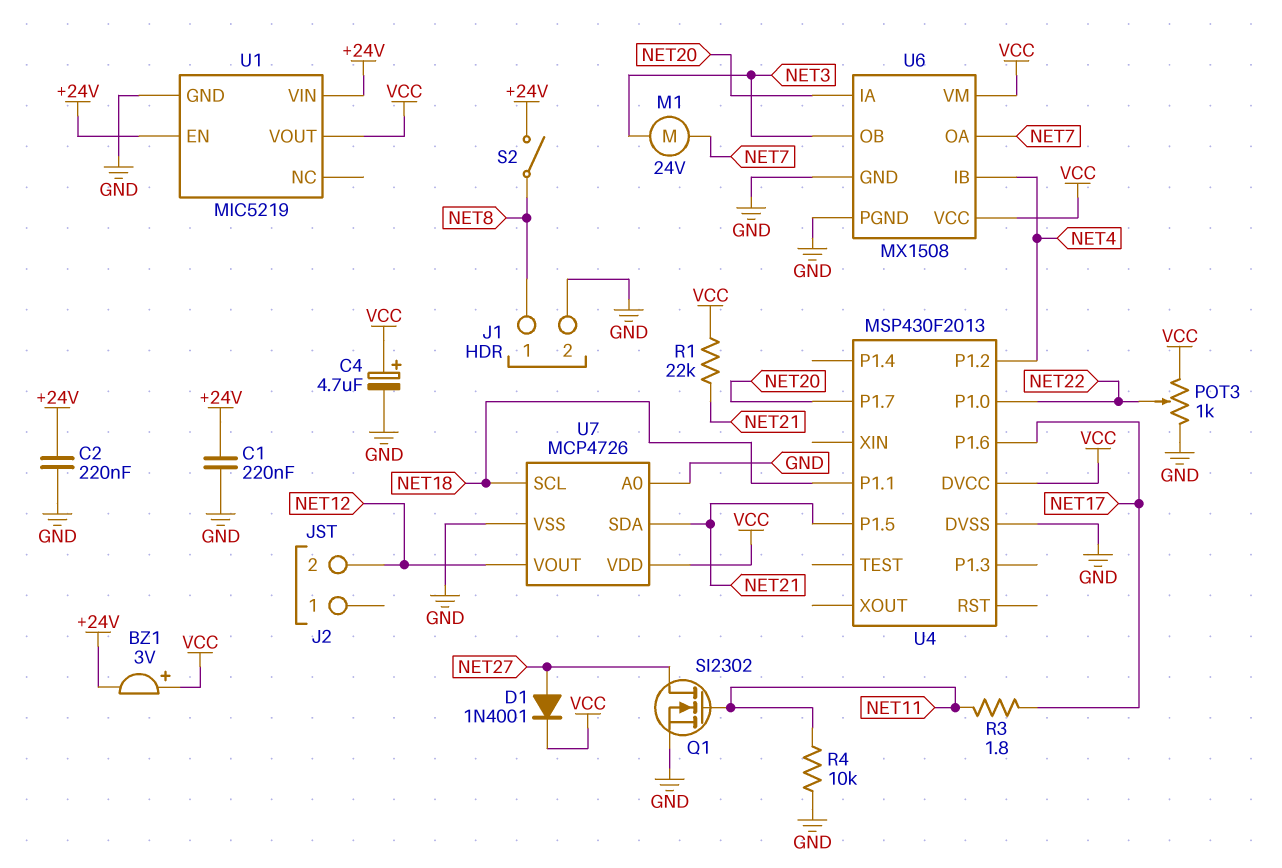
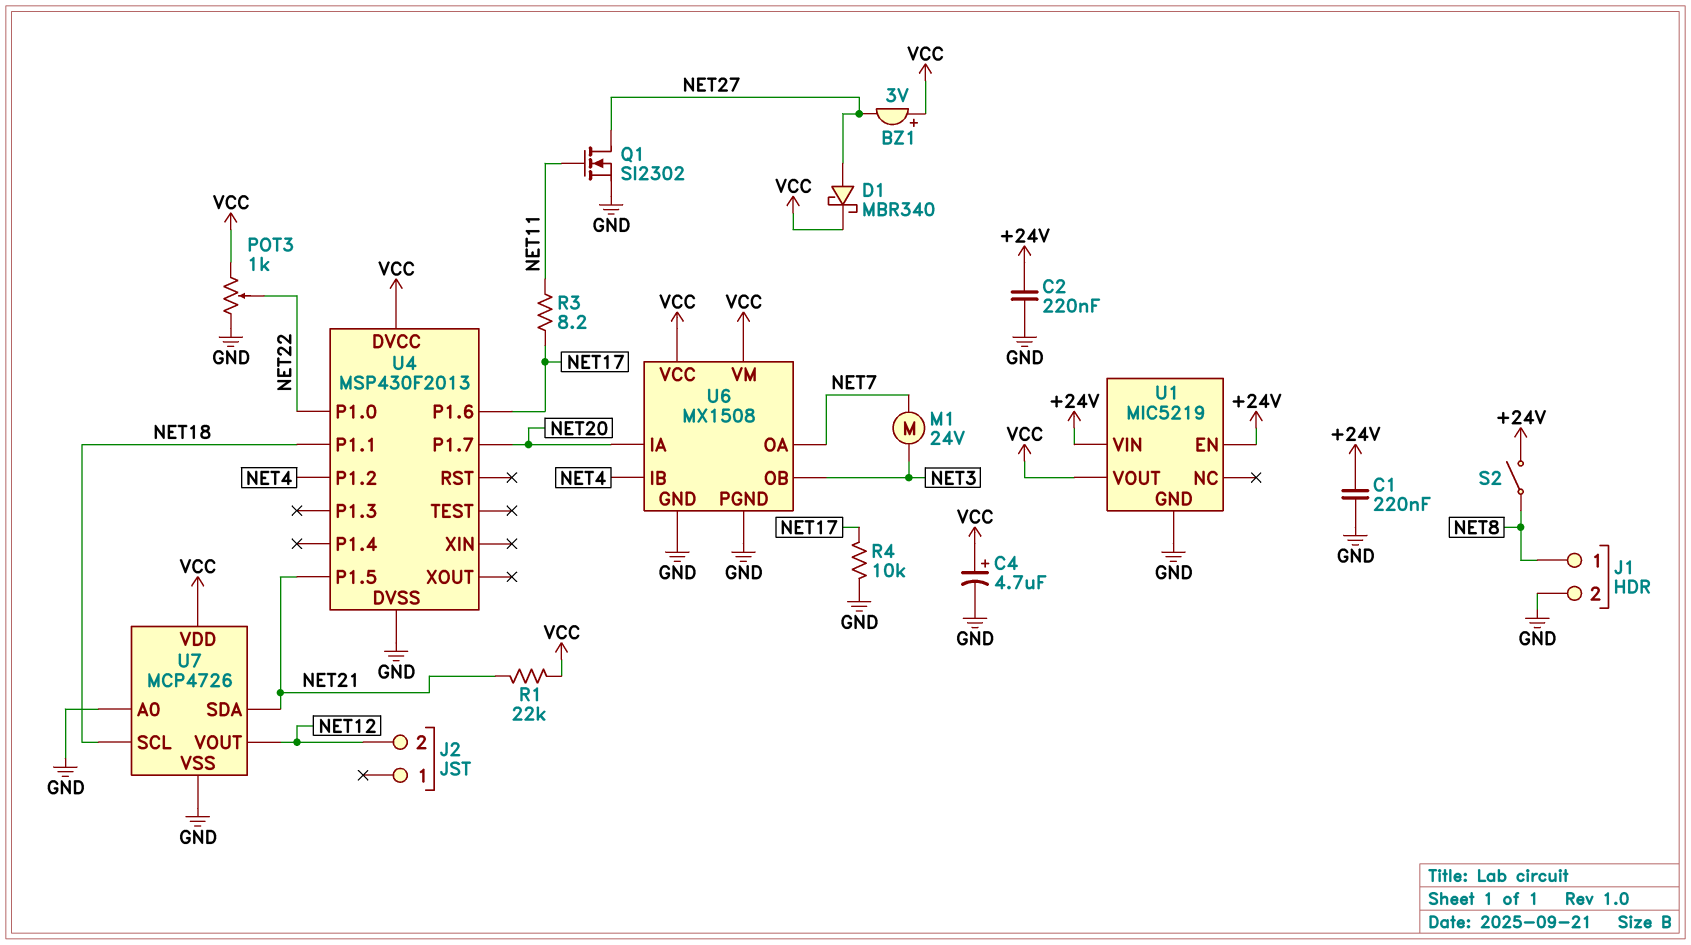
BZ1: buzzer 3V (plus VCC, minus +24V) -> buzzer 3V (plus VCC, minus NET27)
D1: diode 1N4001 (A NET27, K VCC) -> schottky MBR340 (A NET27, K VCC)
R3: 1.8 (NET11, NET17) -> 8.2 (NET11, NET17)
R4: 10k (GND, NET11) -> 10k (GND, NET17)

